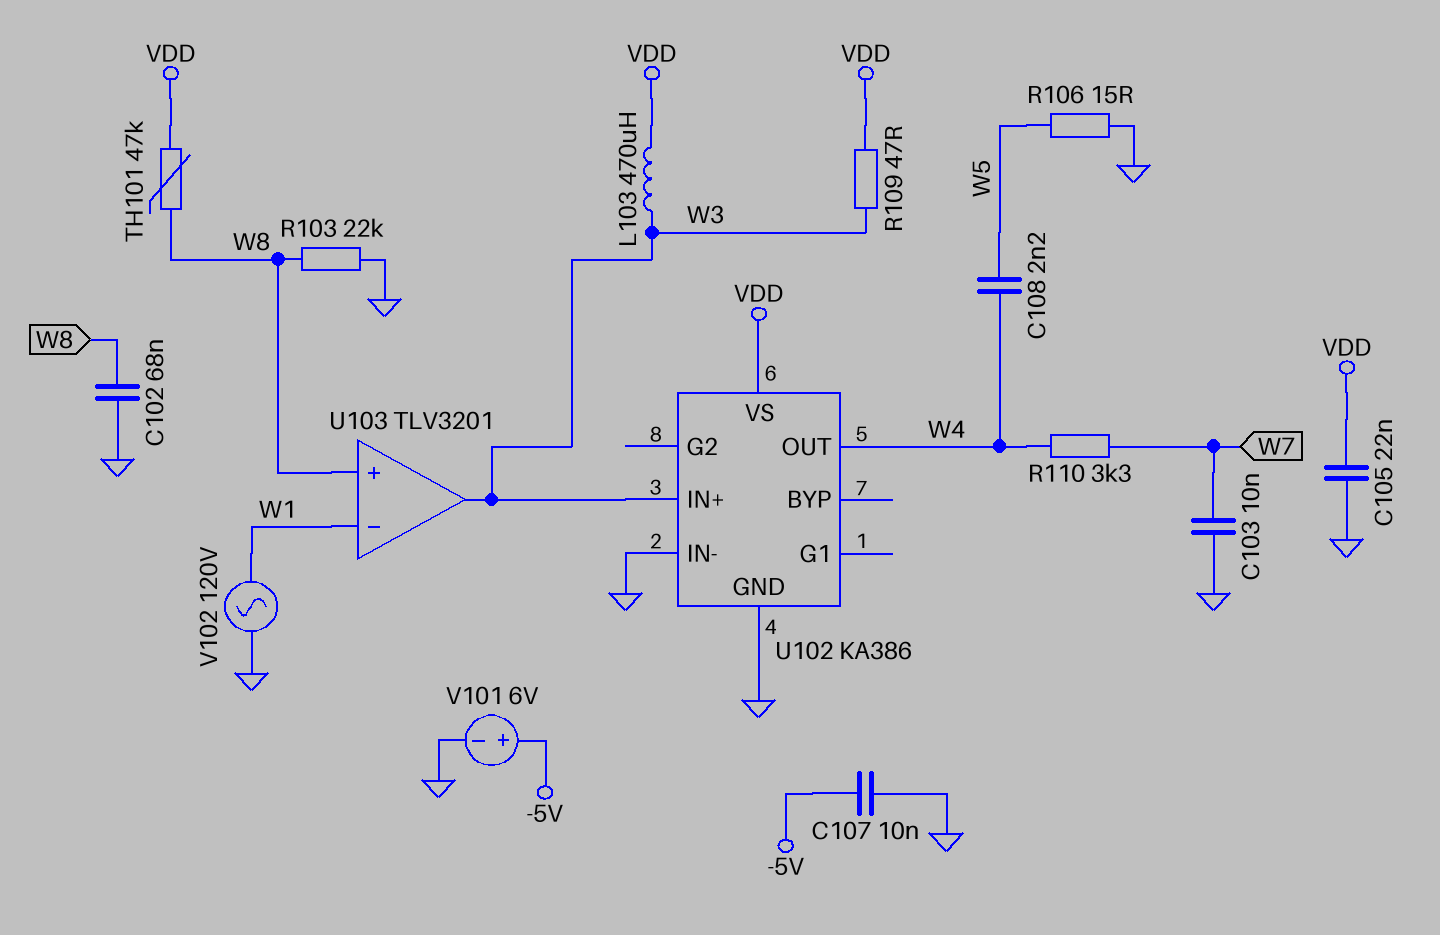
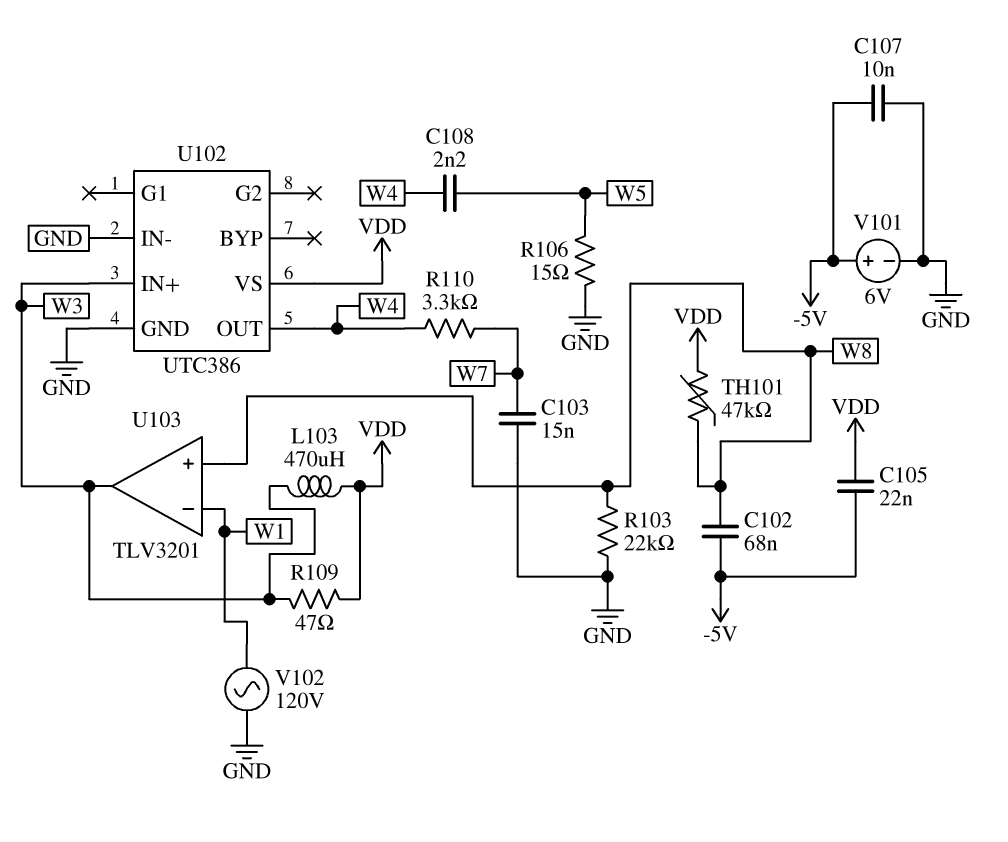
C102: 68nF (GND, W8) -> 68nF (-5V, W8)
C103: 10nF (GND, W7) -> 15nF (GND, W7)
C105: 22nF (GND, VDD) -> 22nF (-5V, VDD)
U102: KA386 -> UTC386

